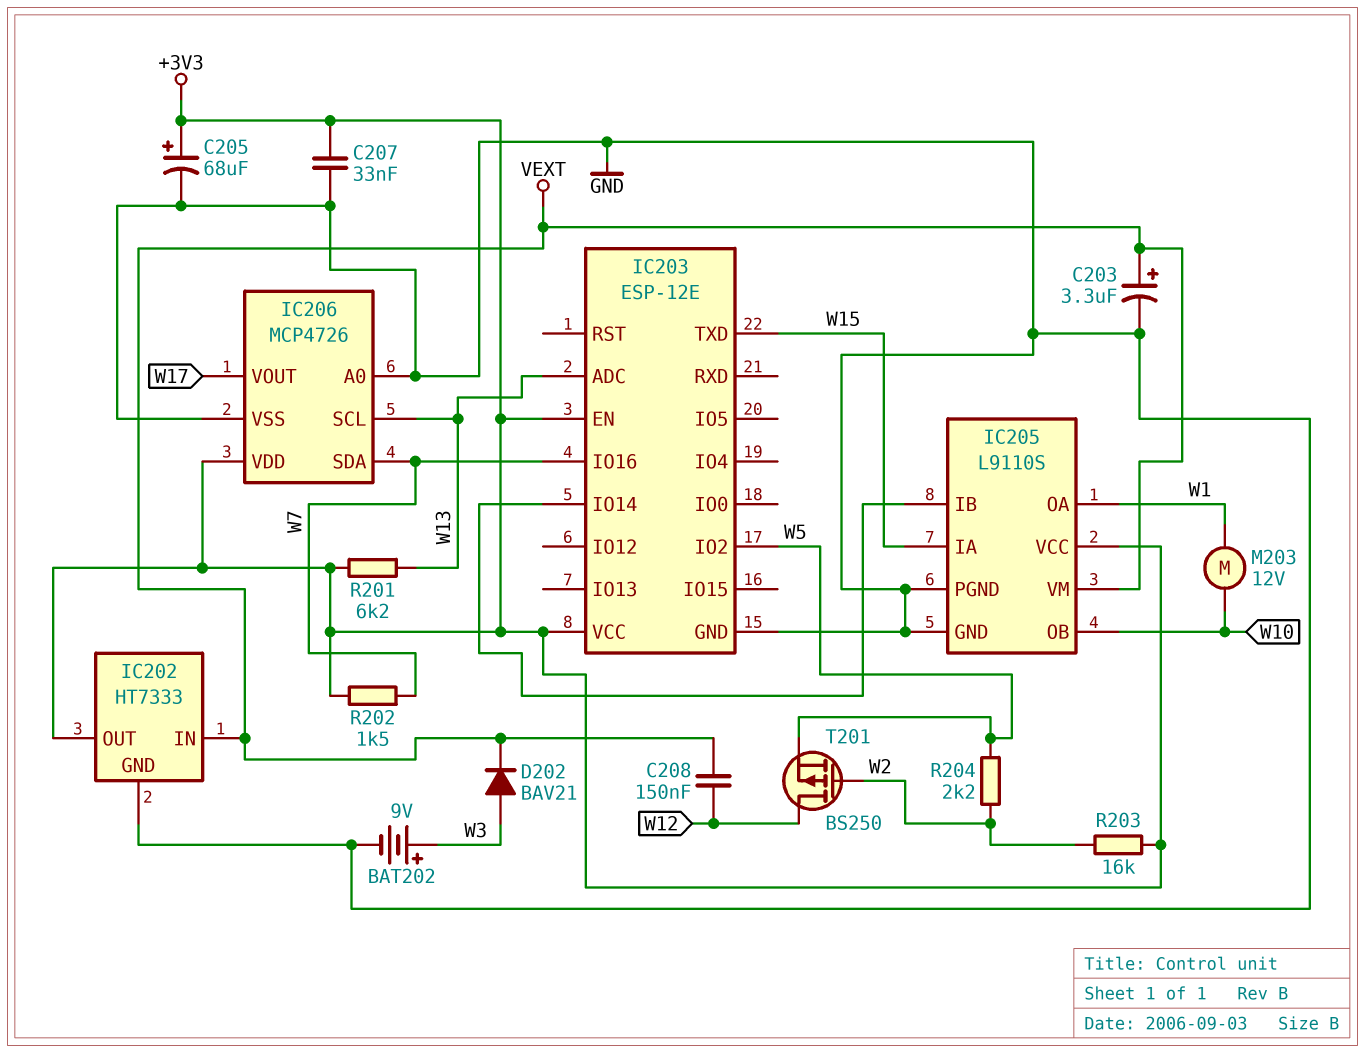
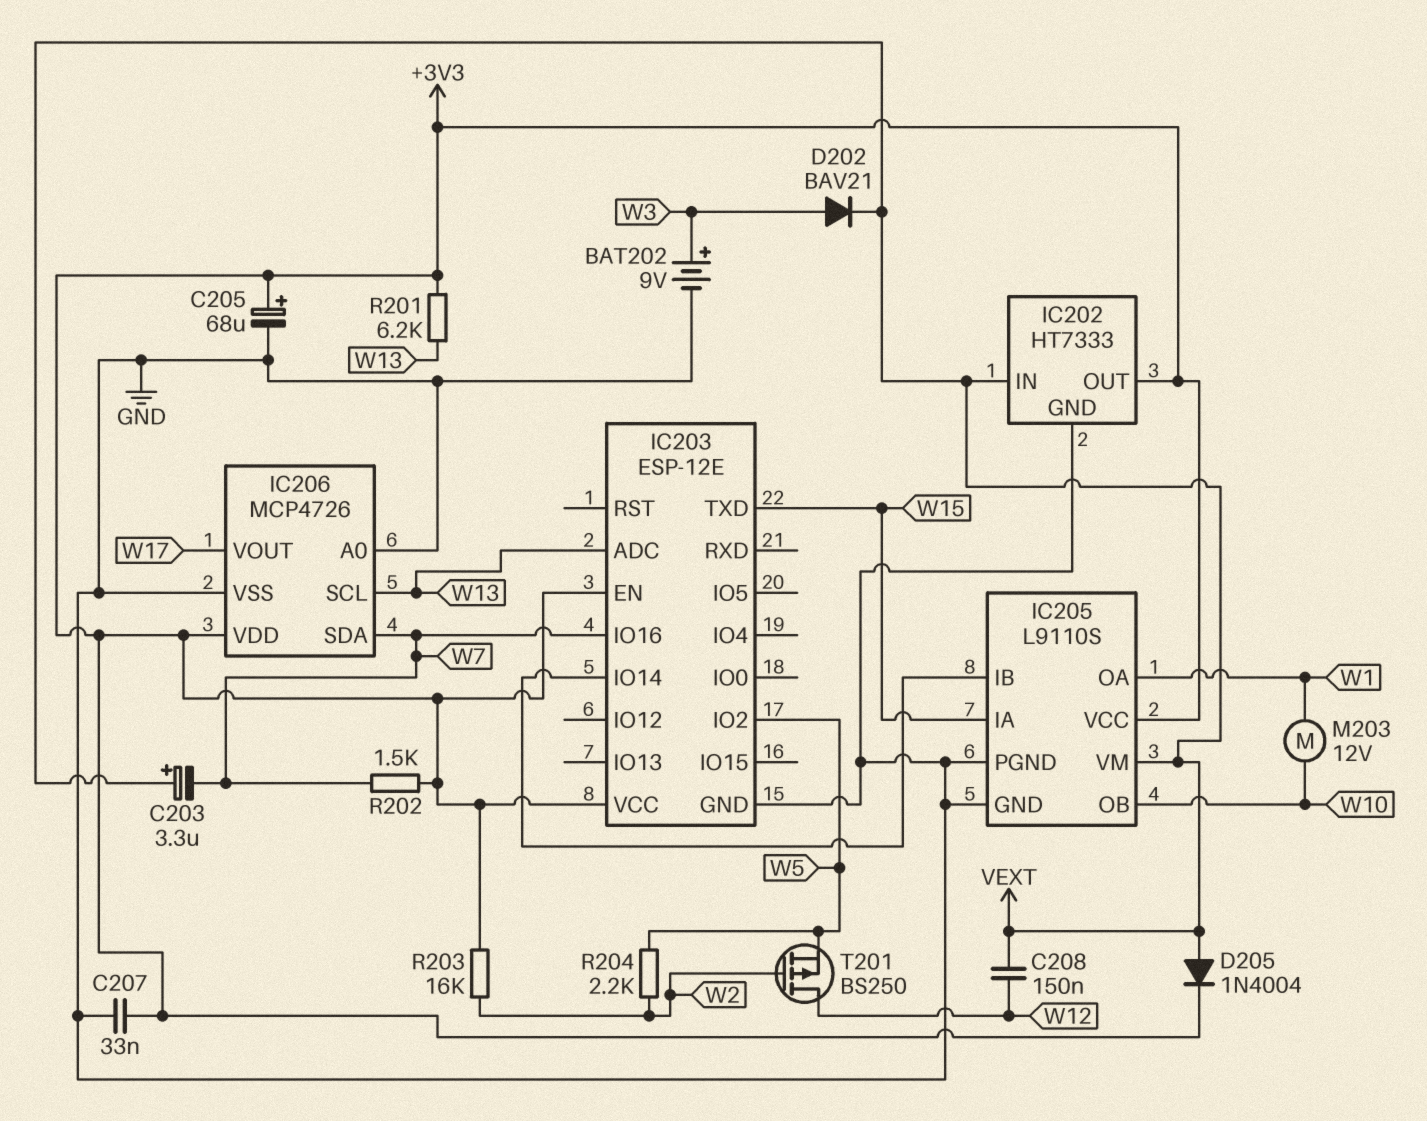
C203: 3.3uF (plus VEXT, minus GND) -> 3.3uF (plus VEXT, minus W7)
D205: none -> diode 1N4004 (A VEXT, K +3V3)

